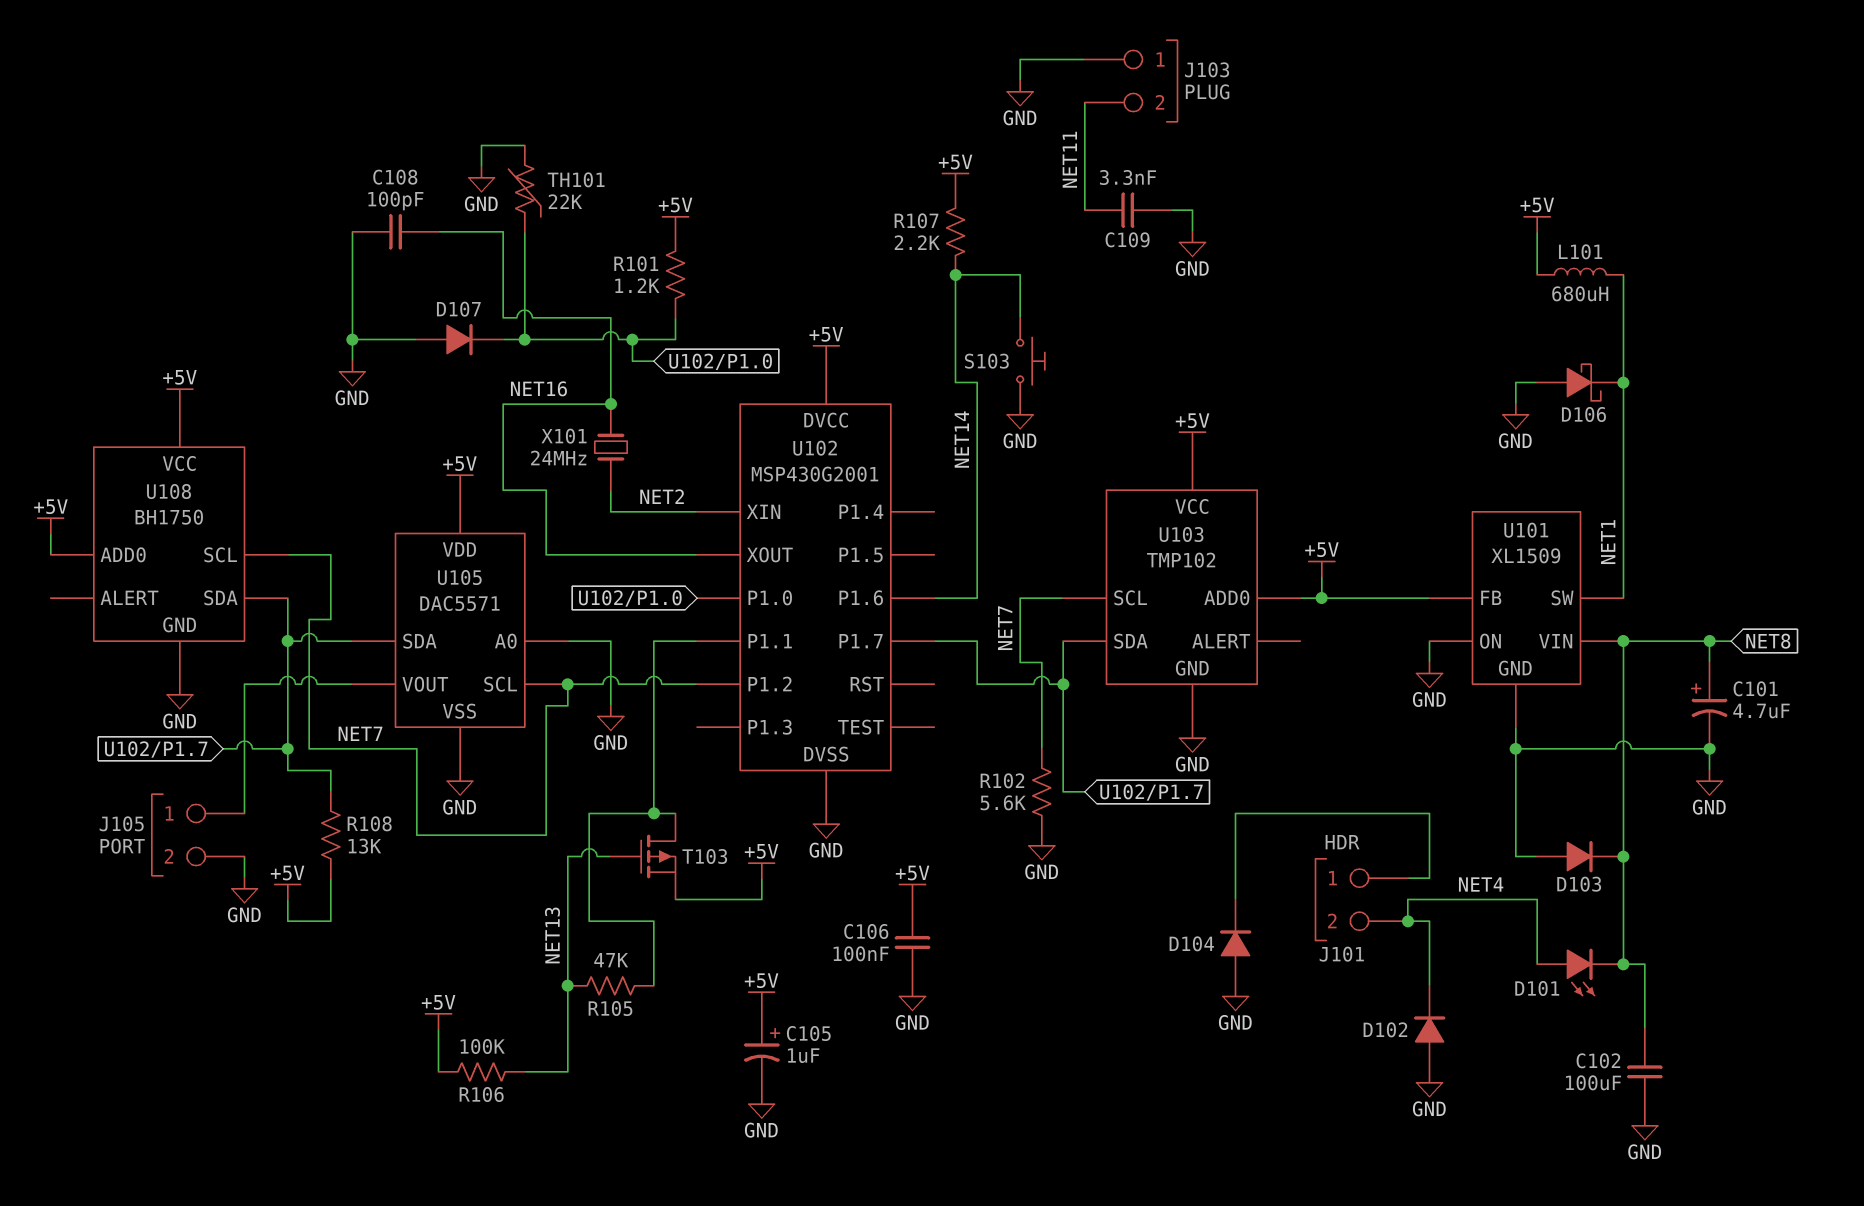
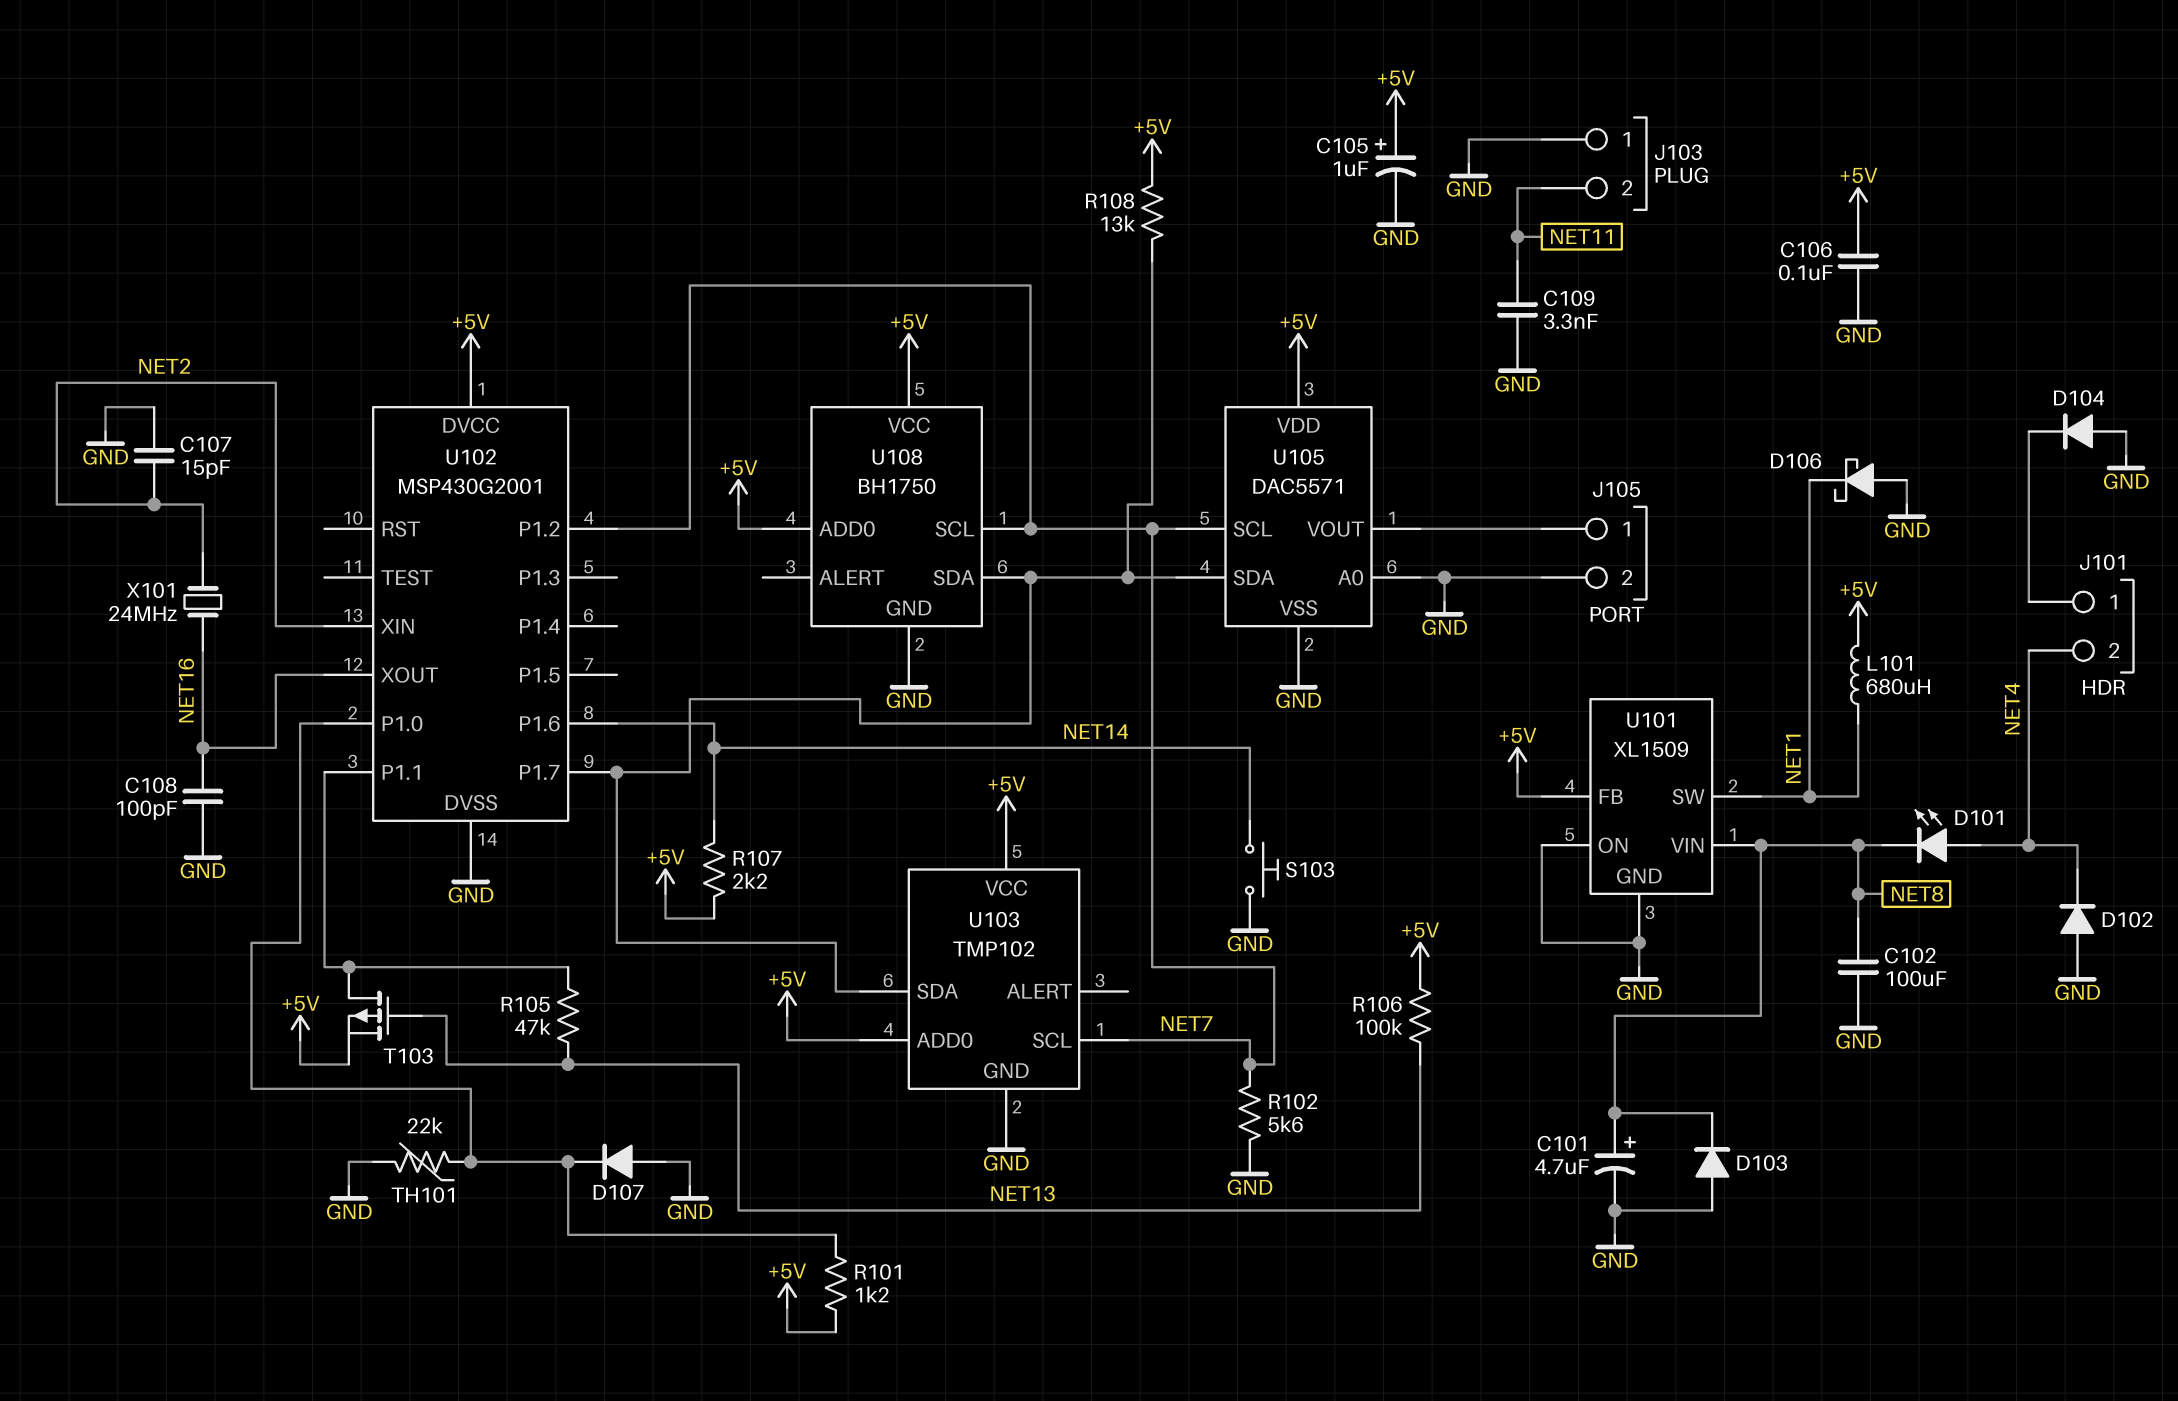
C107: none -> 15pF (GND, NET2)

